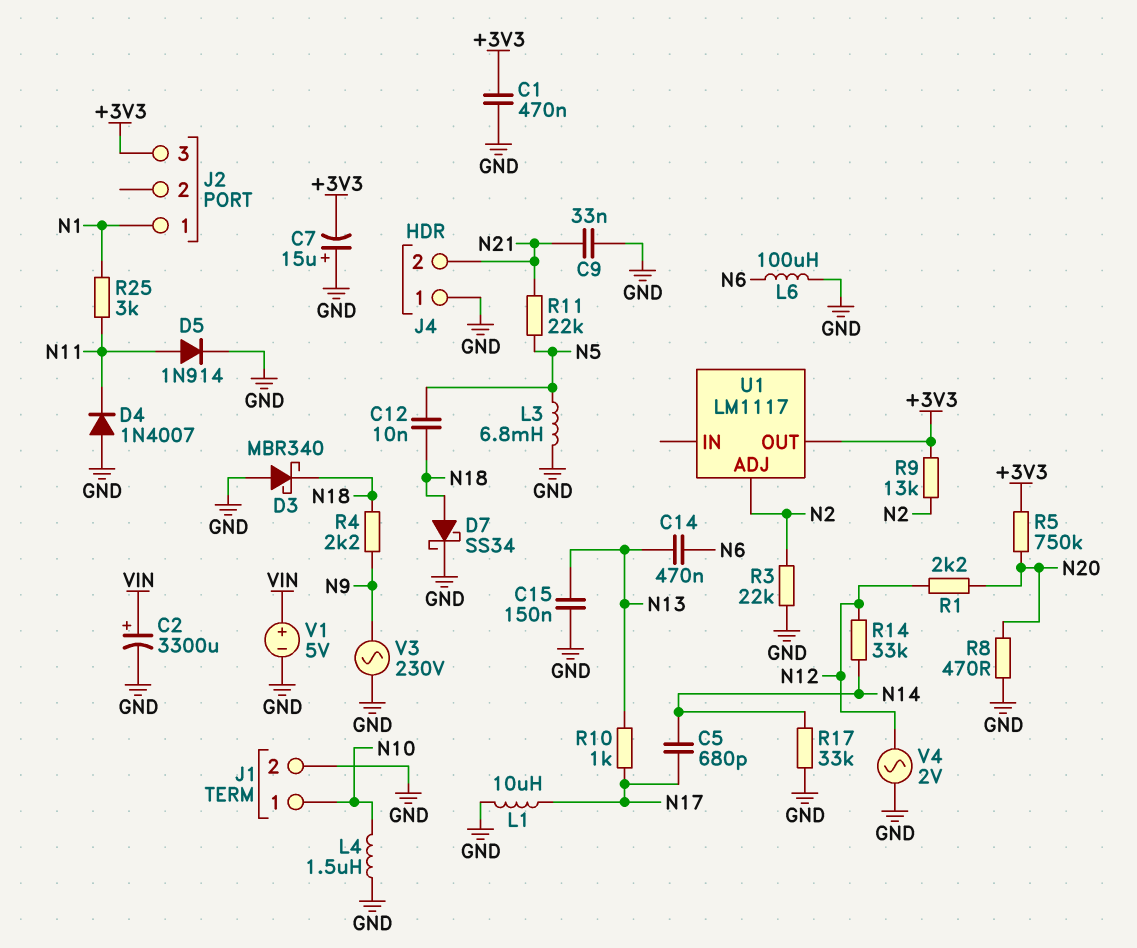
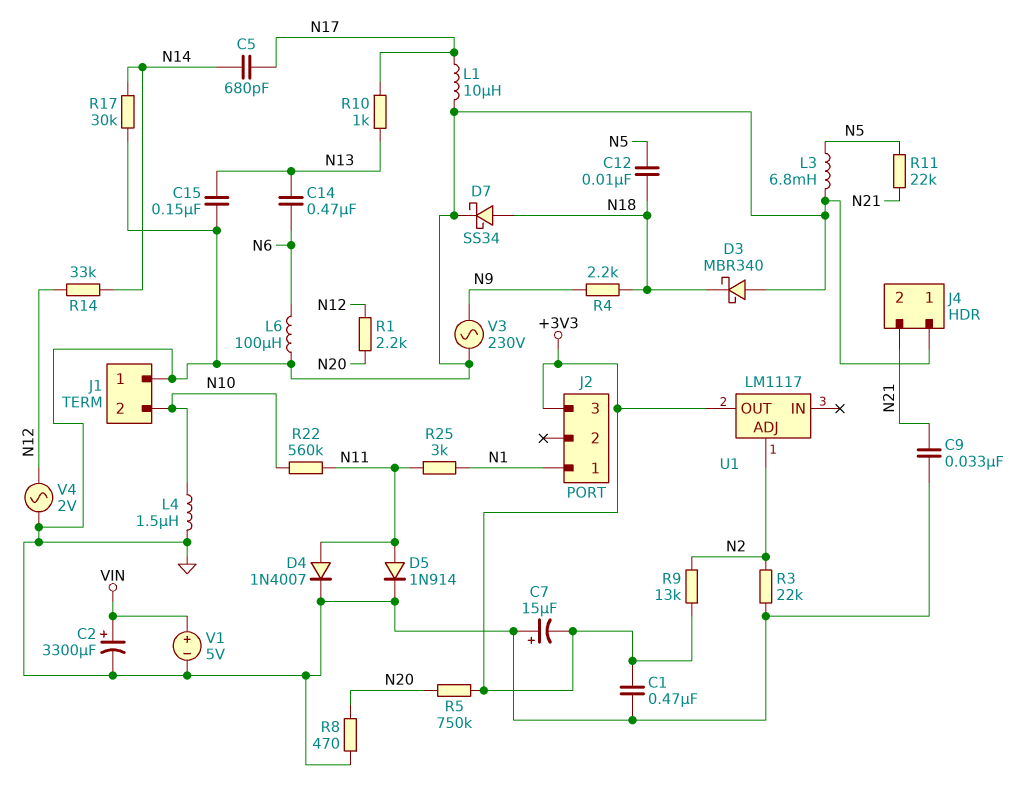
D4: diode 1N4007 (A GND, K N11) -> diode 1N4007 (A N11, K GND)
J1 pin 1: N10 -> GND
J1 pin 2: GND -> N10
R17: 33k (GND, N14) -> 30k (GND, N14)
R22: none -> 560k (N10, N11)

